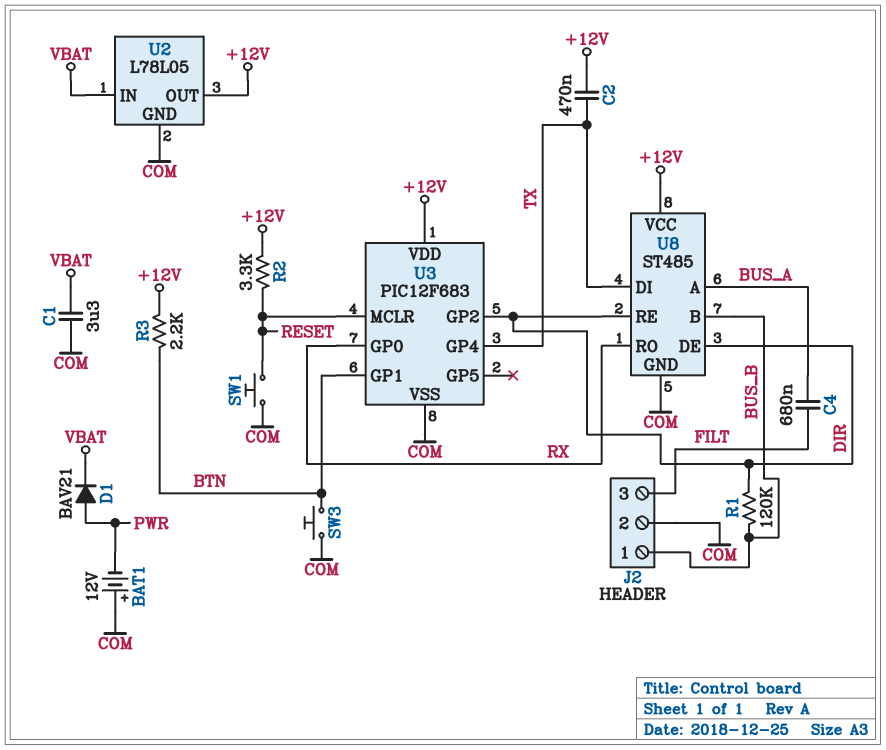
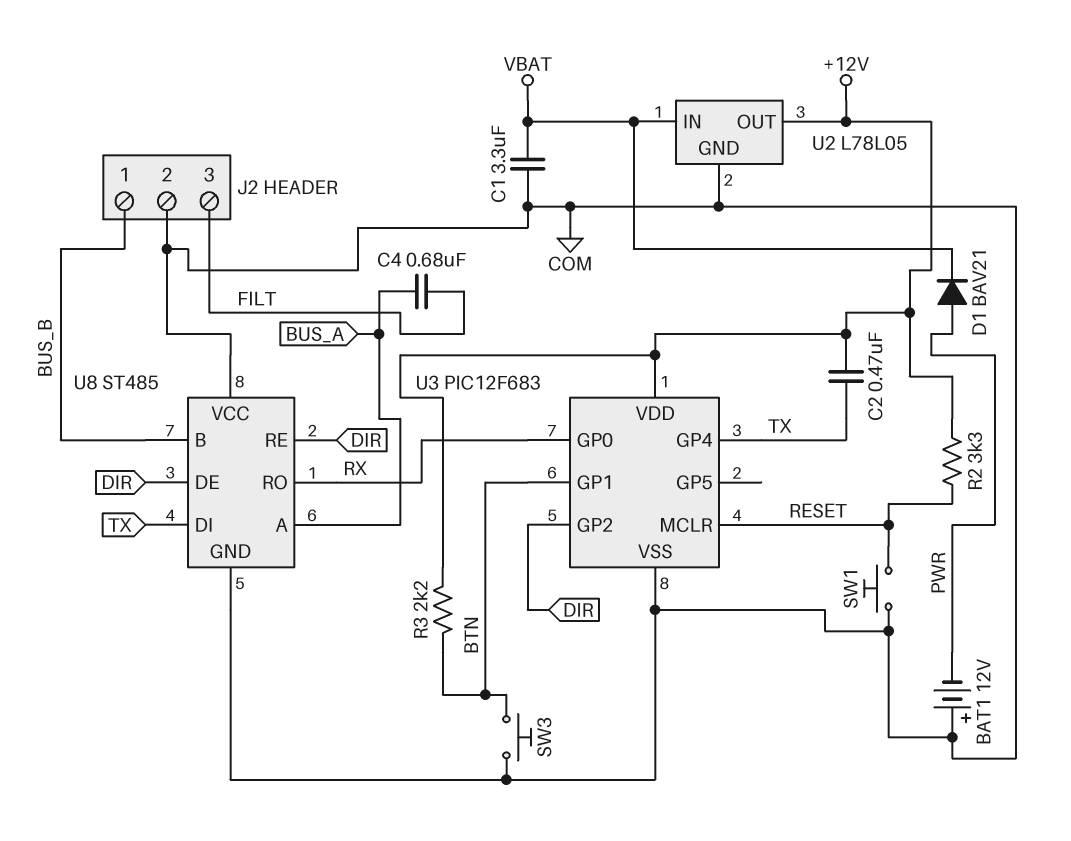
R1: 120k (BUS_B, DIR) -> none
U8 pin VCC: +12V -> COM

